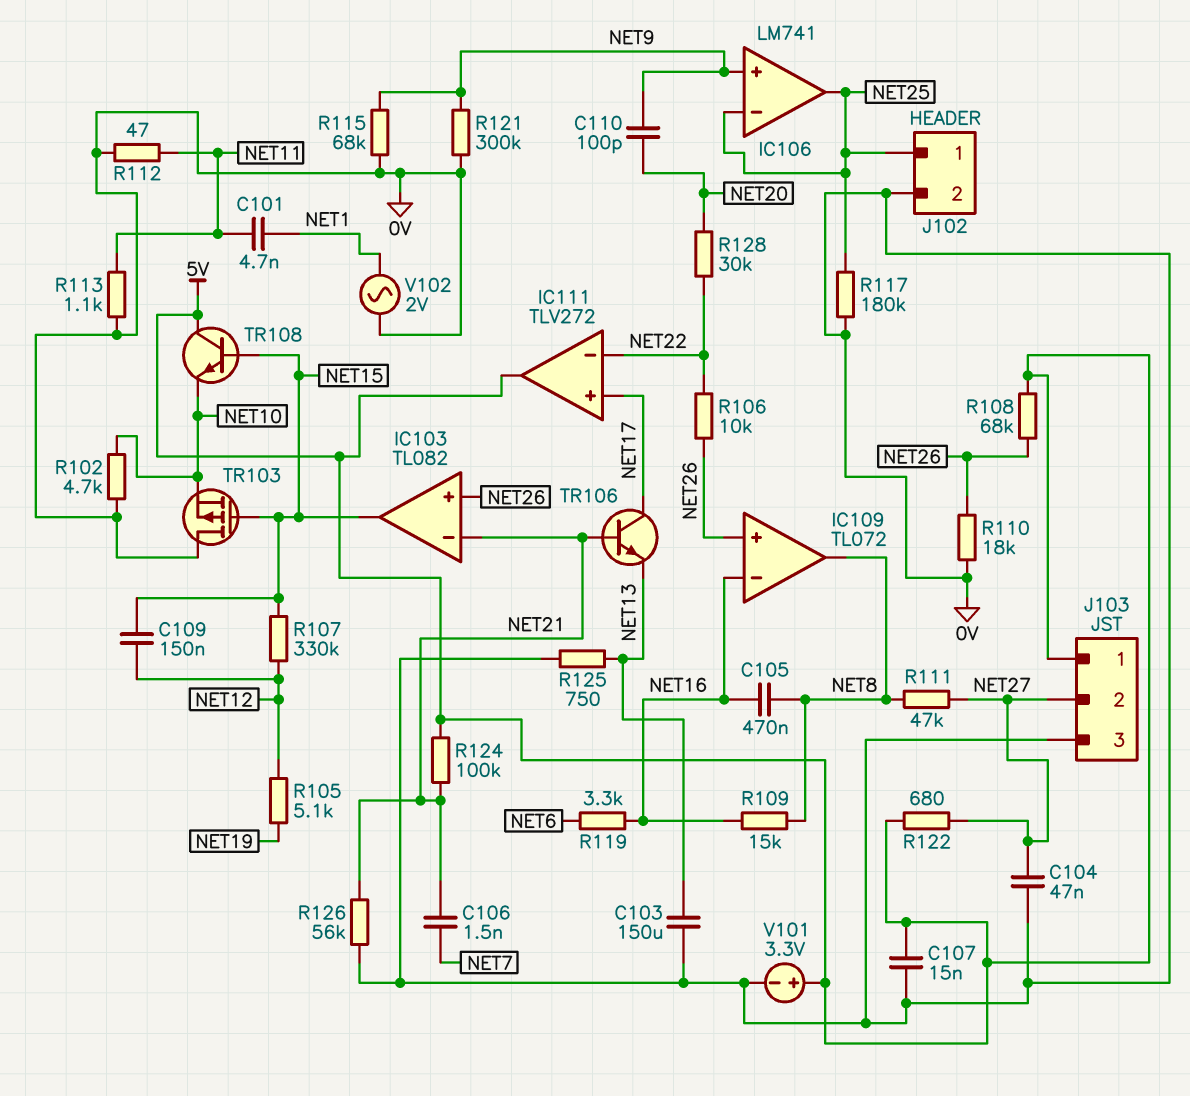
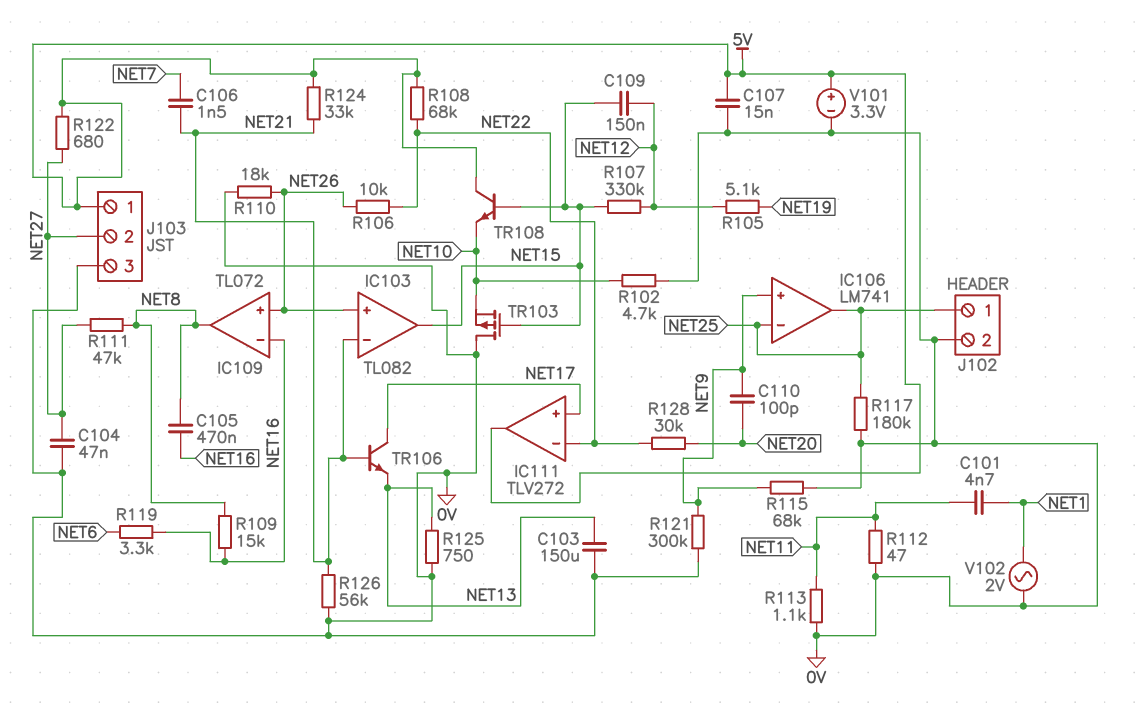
R108: 68k (5V, NET26) -> 68k (5V, NET22)
R124: 100k (5V, NET21) -> 33k (5V, NET21)

